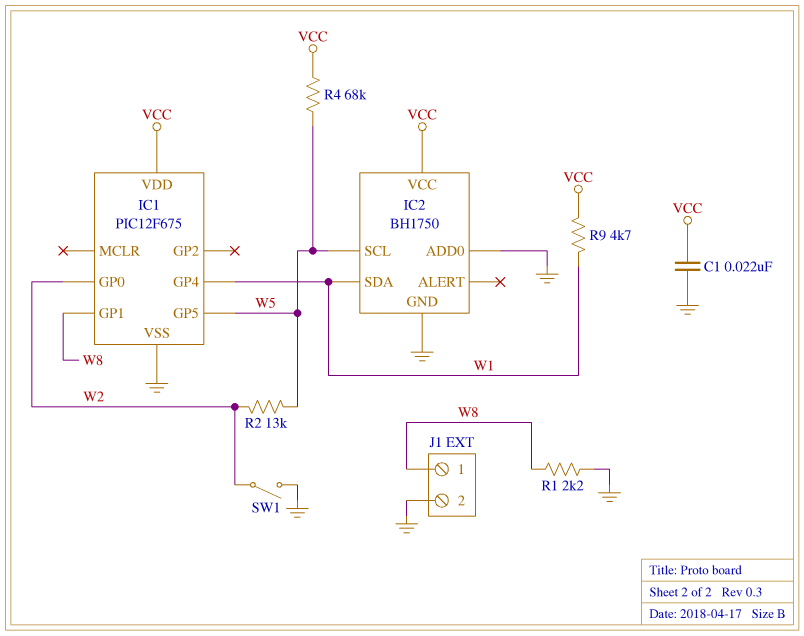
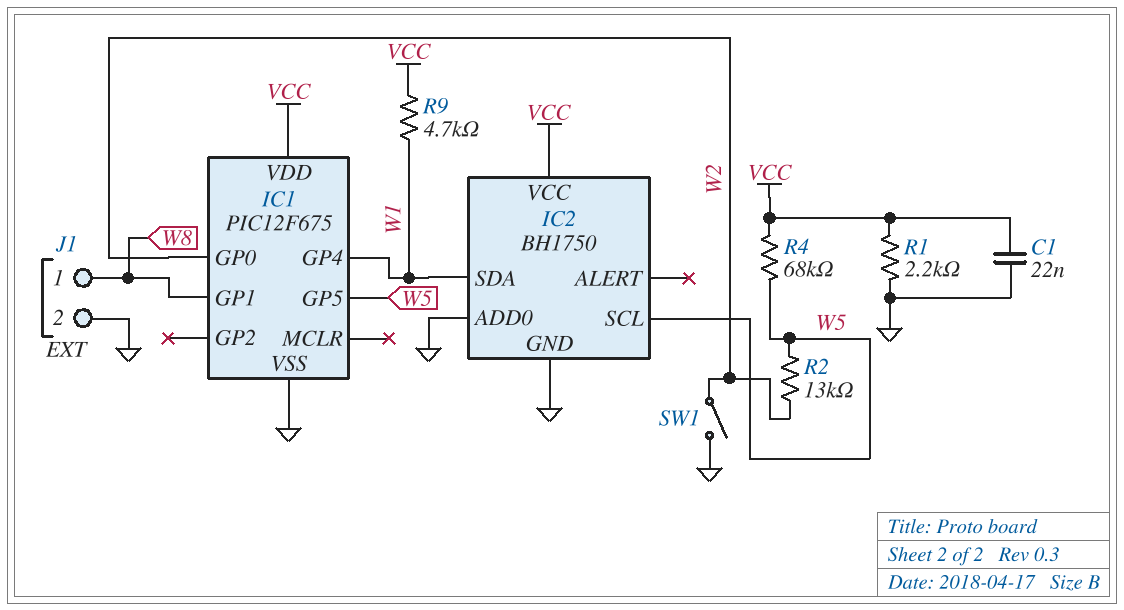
R1: 2.2k (GND, W8) -> 2.2k (GND, VCC)

